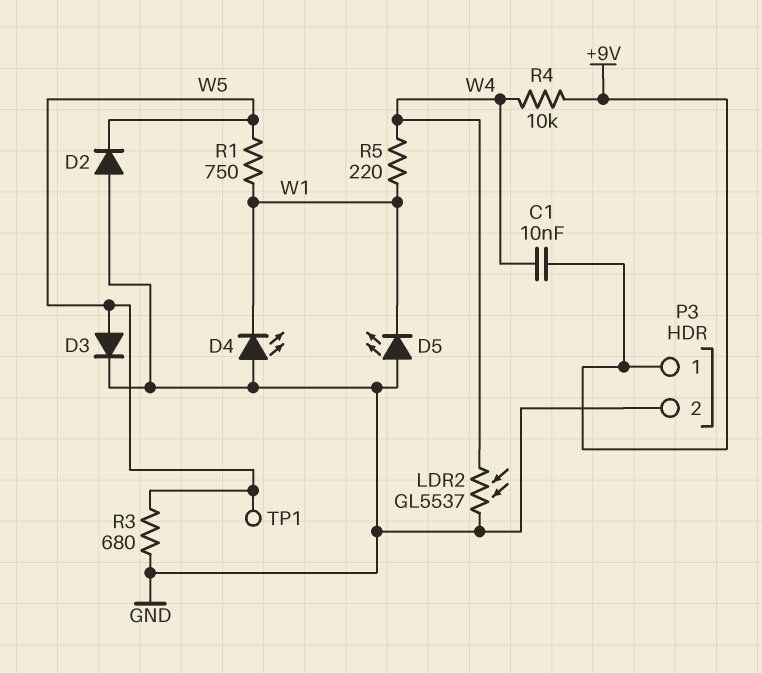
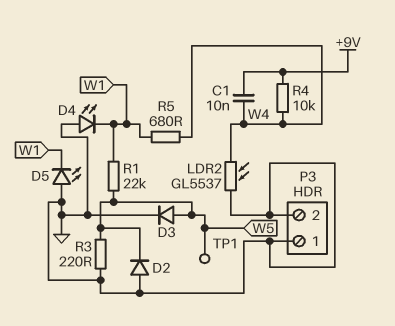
P3 pin 1: +9V -> GND
R1: 750 (W1, W5) -> 22k (W1, W5)
R3: 680 (GND, W5) -> 220 (GND, W5)
R5: 220 (W1, W4) -> 680 (W1, W4)

